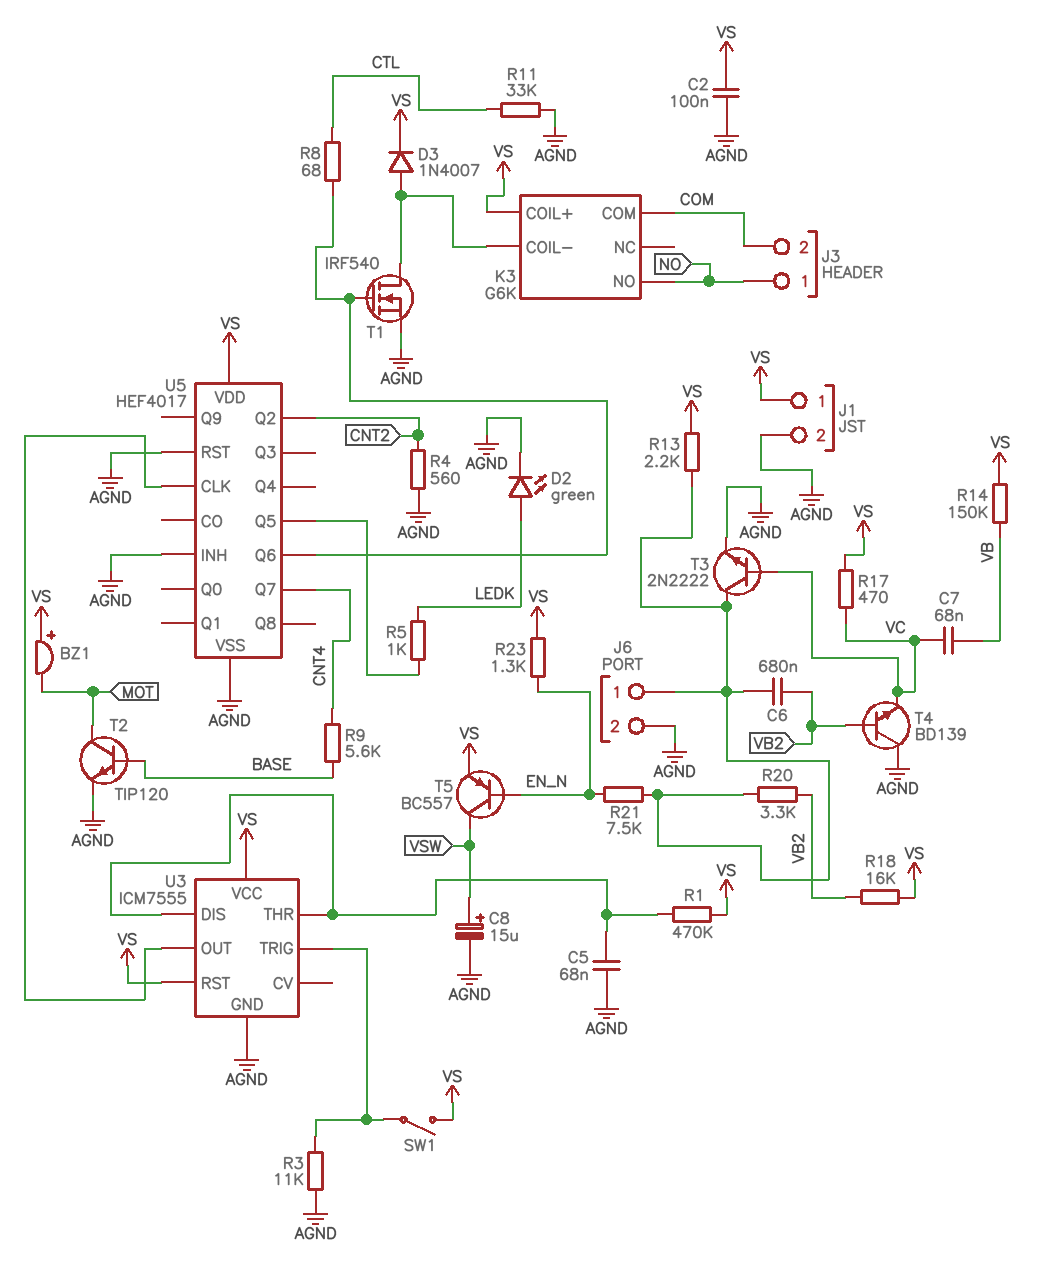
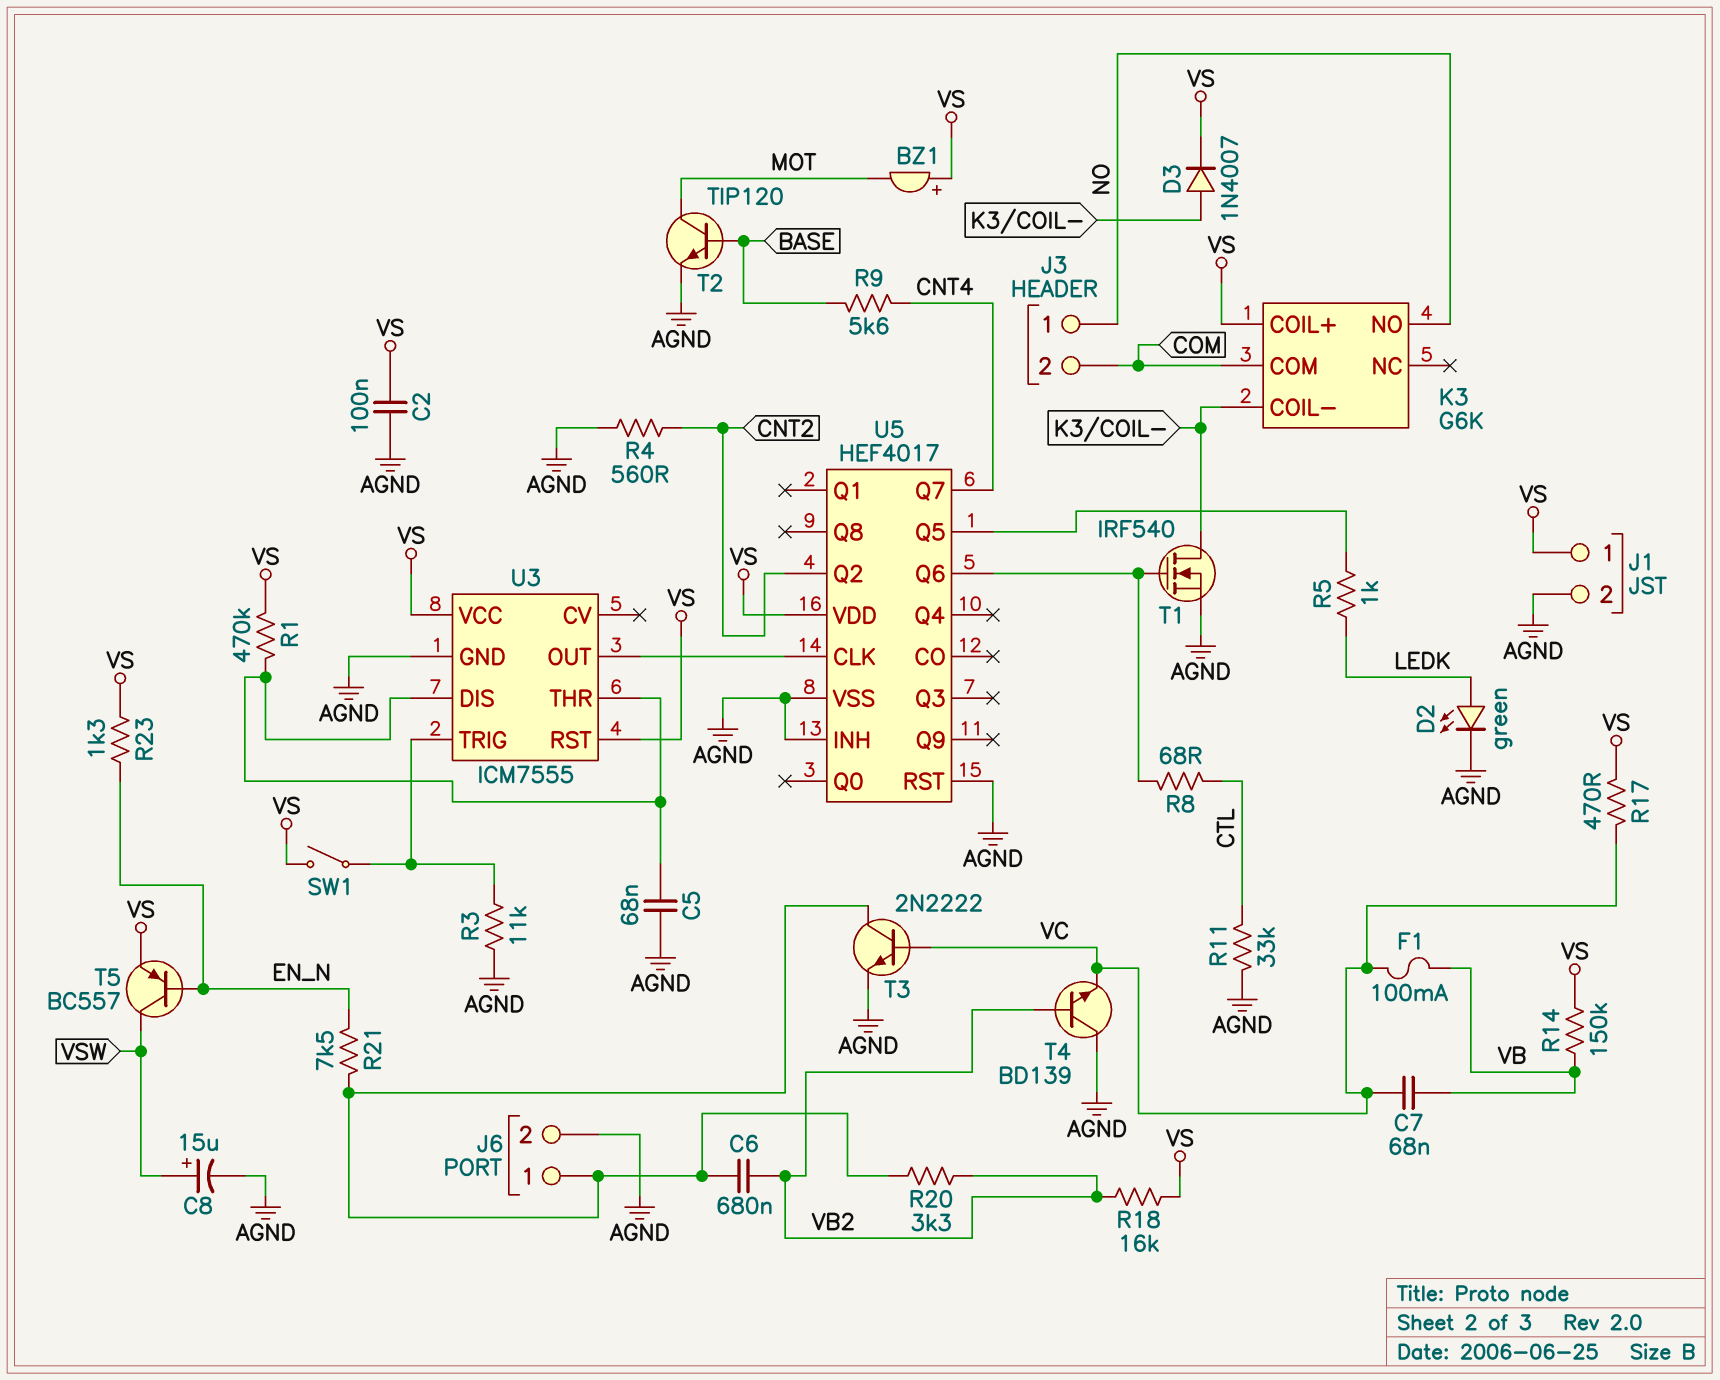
F1: none -> 100mA (VB, VC)
R13: 2.2k (J6/1, VS) -> none

